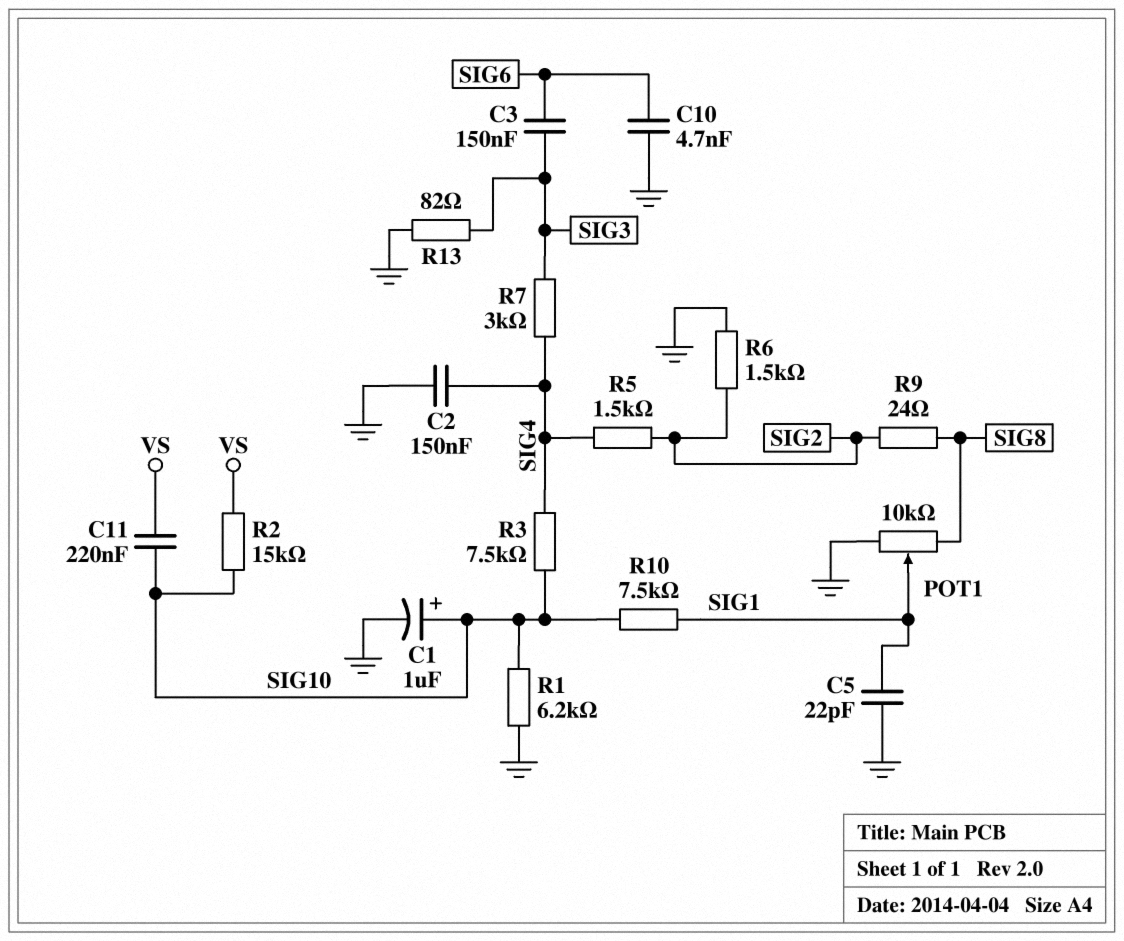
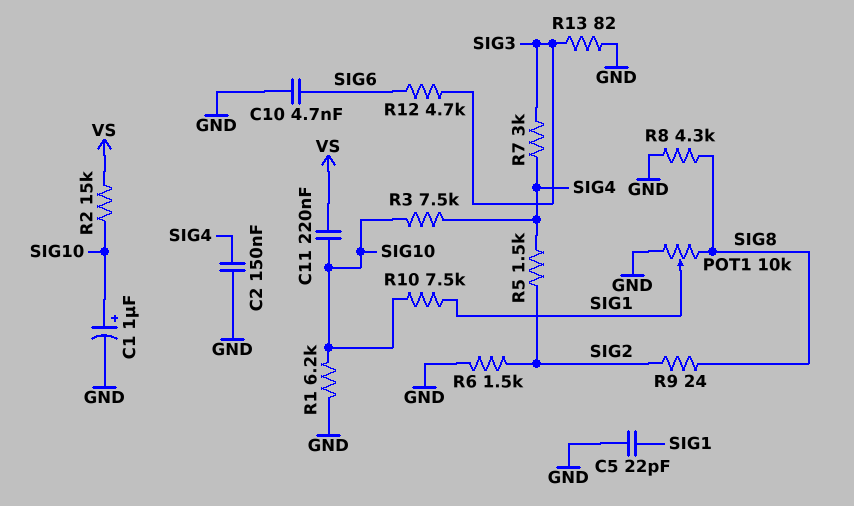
C3: 150nF (SIG3, SIG6) -> none
R8: none -> 4.3k (GND, SIG8)
R12: none -> 4.7k (SIG3, SIG6)

